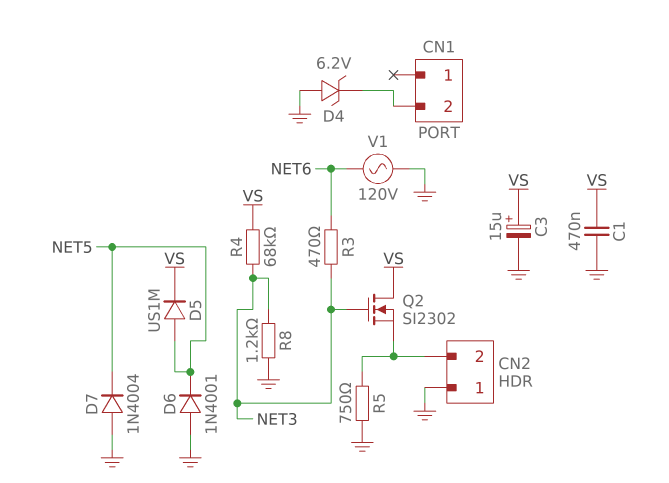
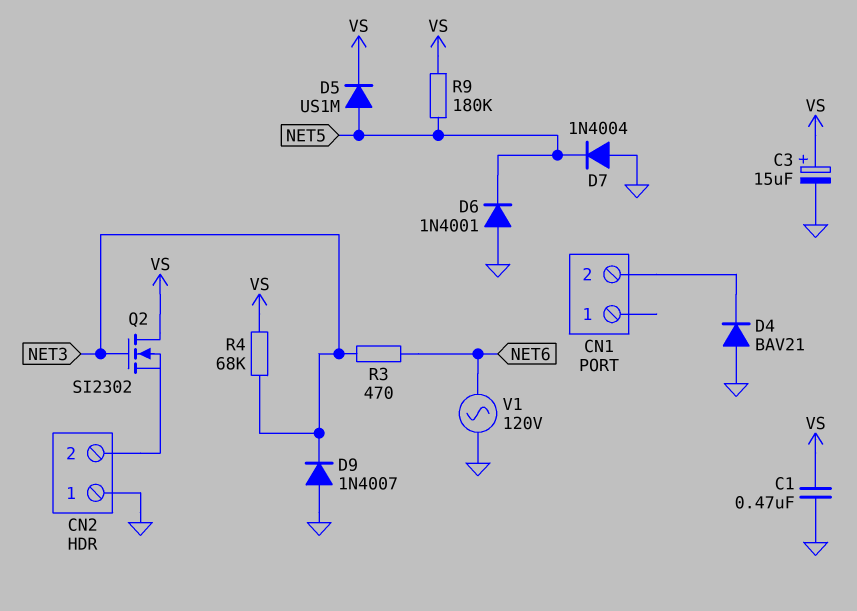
D4: zener 6.2V (A GND, K CN1/2) -> diode BAV21 (A GND, K CN1/2)
D9: none -> diode 1N4007 (A GND, K NET3)
R5: 750 (CN2/2, GND) -> none
R8: 1.2k (GND, NET3) -> none
R9: none -> 180k (NET5, VS)

